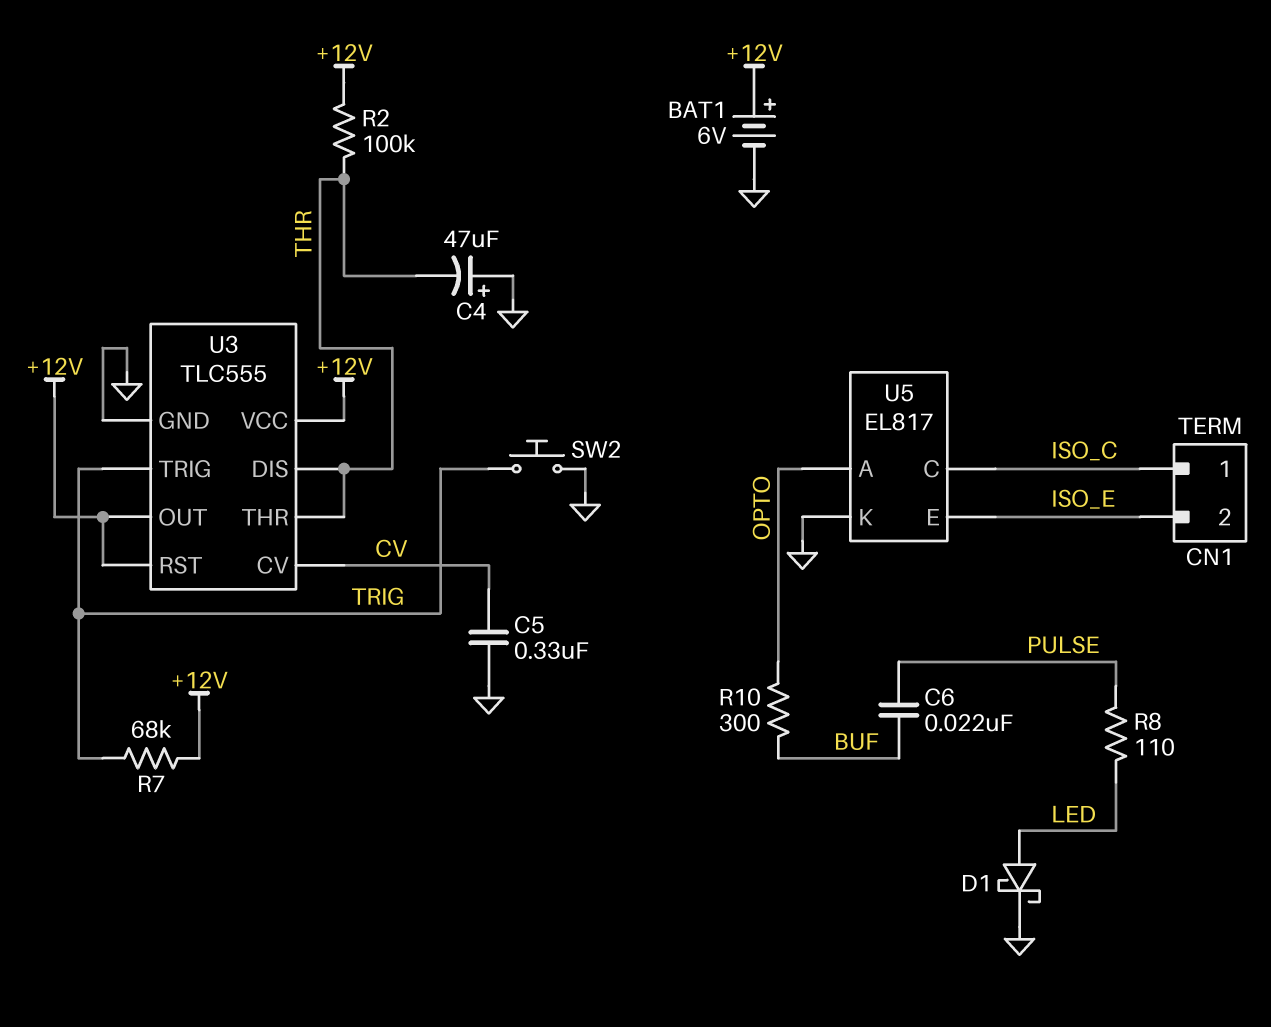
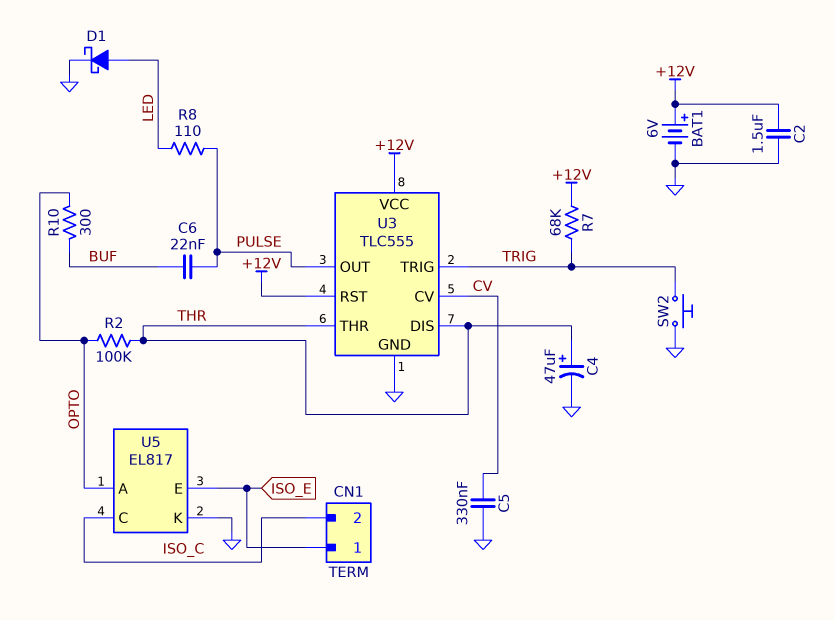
C2: none -> 1.5uF (+12V, GND)
C4: 47uF (plus GND, minus THR) -> 47uF (plus THR, minus GND)
CN1 pin 1: ISO_C -> ISO_E
CN1 pin 2: ISO_E -> ISO_C
R2: 100k (+12V, THR) -> 100k (OPTO, THR)
U3 pin OUT: +12V -> PULSE

